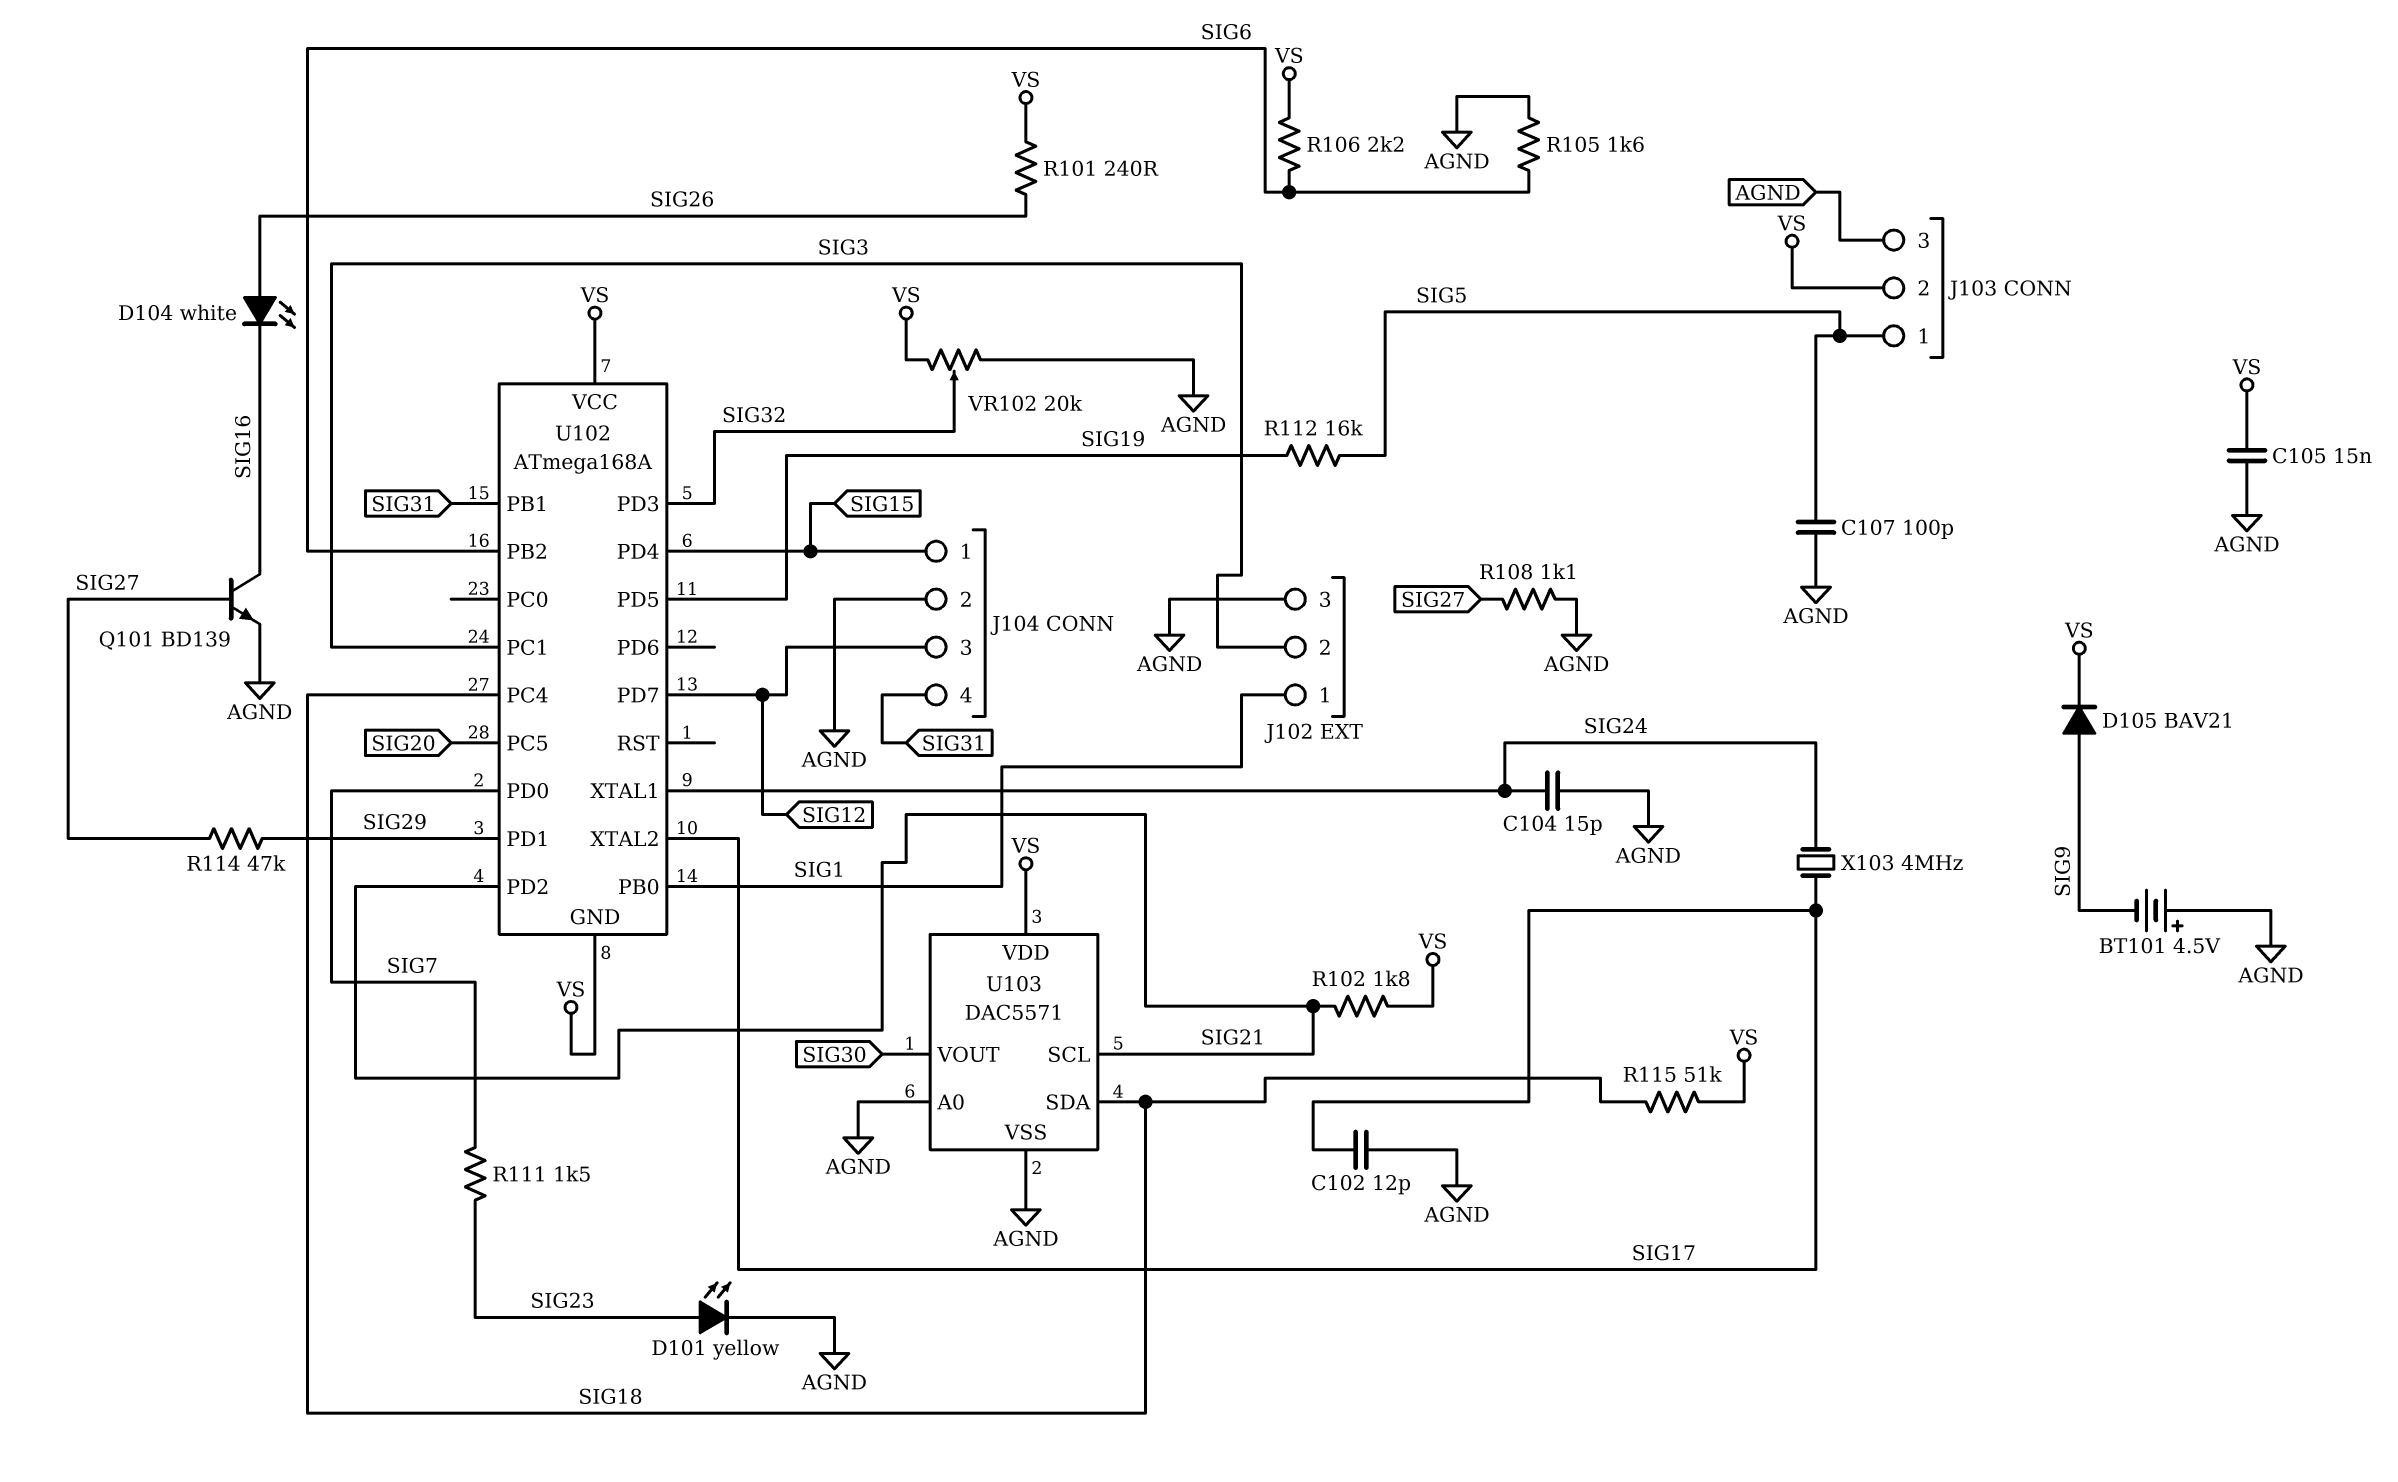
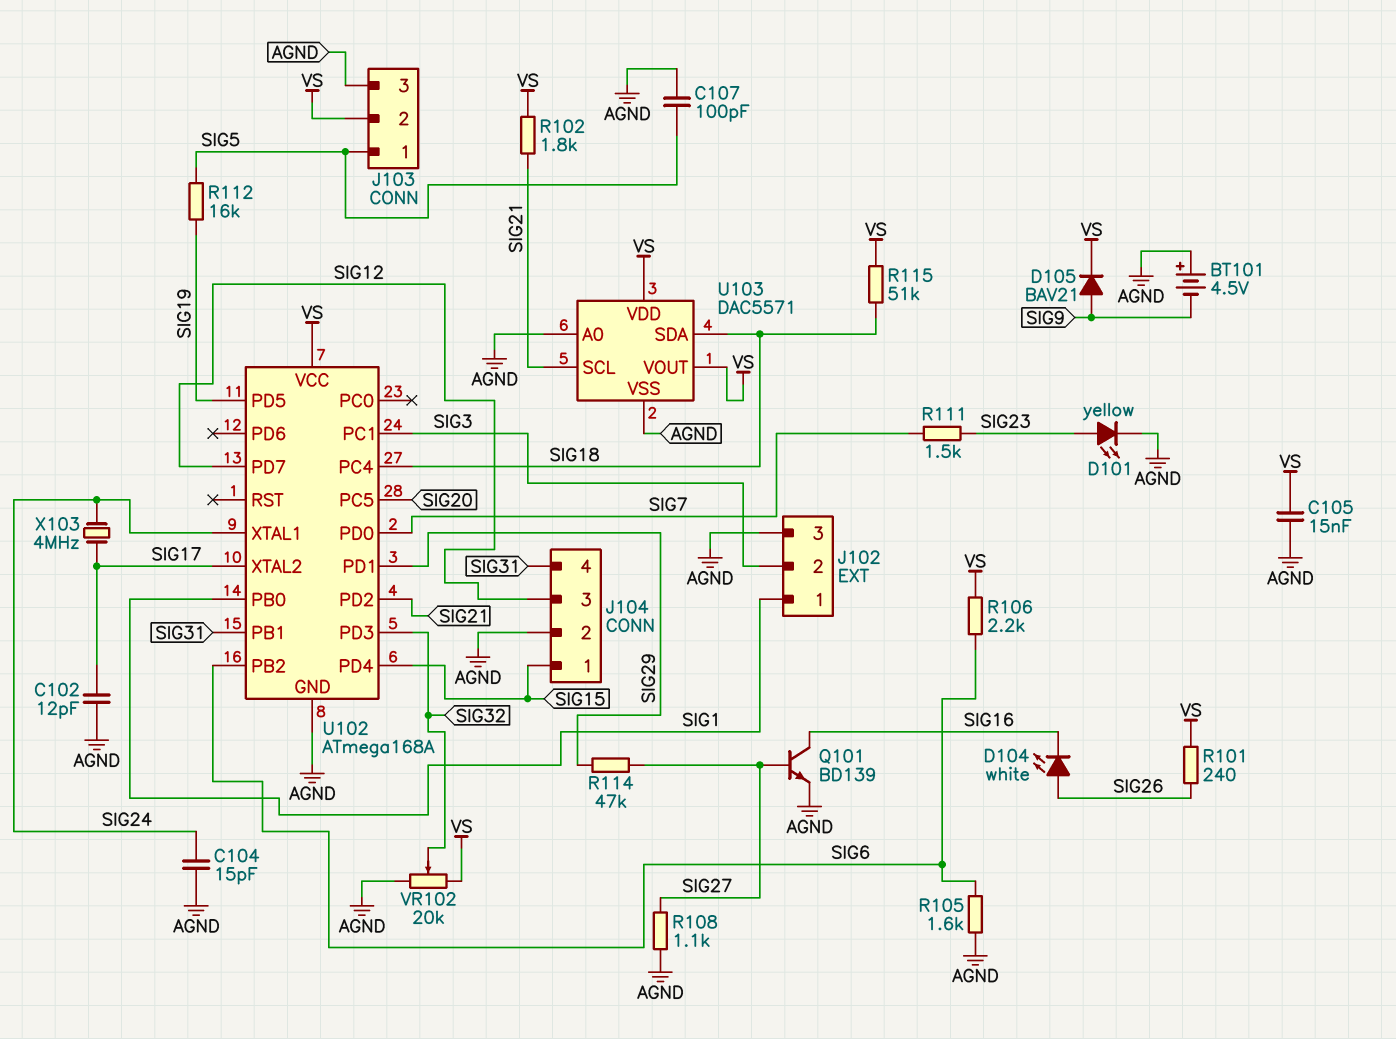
U102 pin GND: VS -> AGND
U103 pin VOUT: SIG30 -> VS

